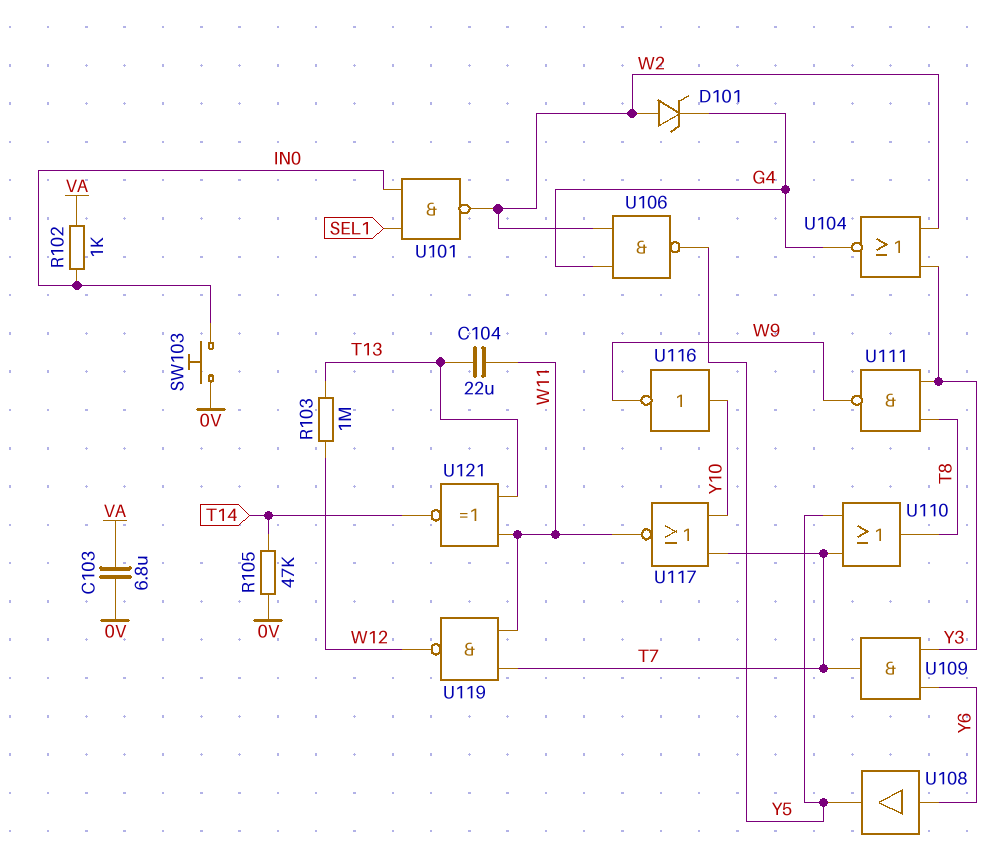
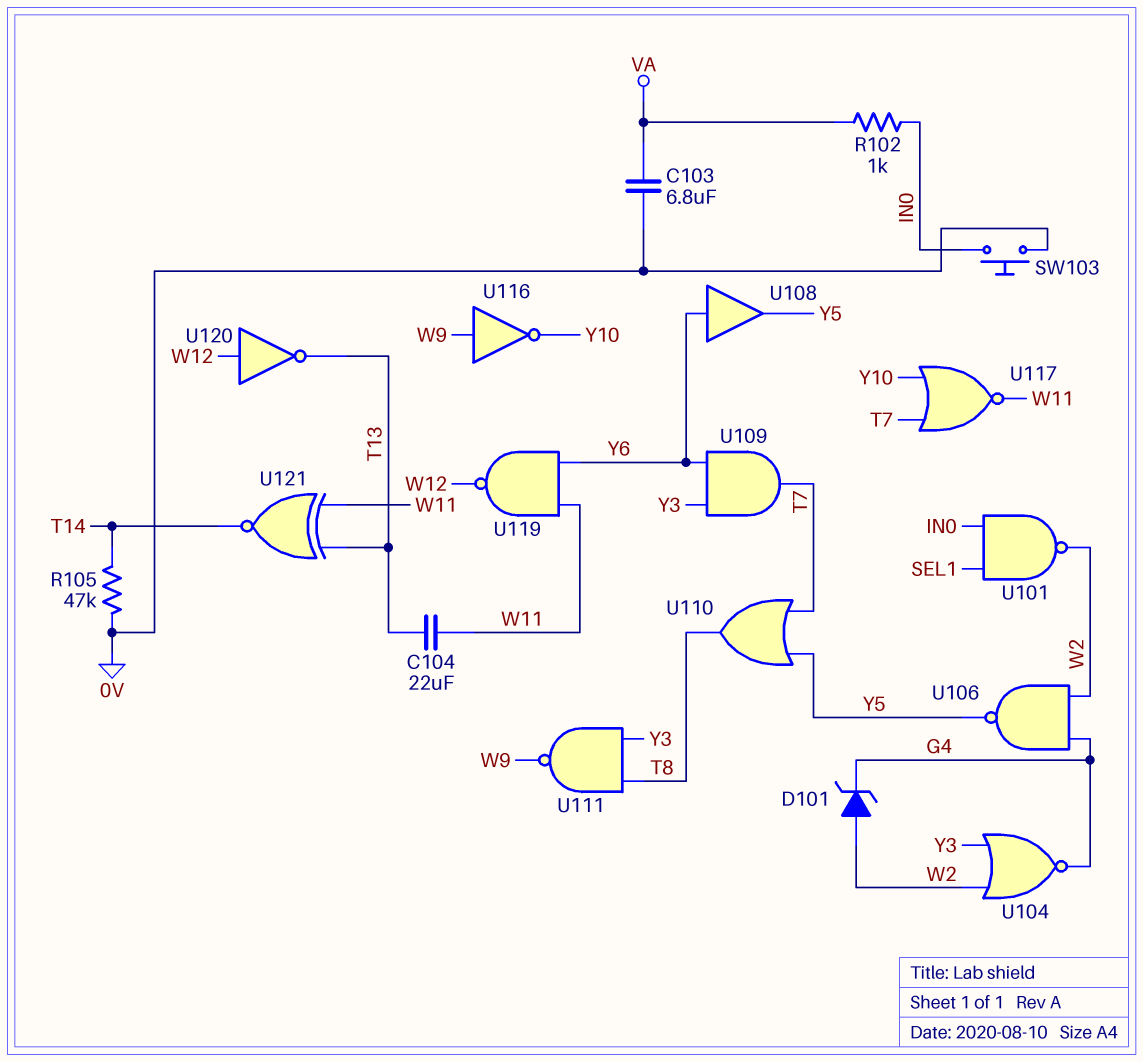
R103: 1M (T13, W12) -> none
U116: NOT (in Y10, out W9) -> NOT (in W9, out Y10)
U119: NAND (in T7, in W11, out W12) -> NAND (in W11, in Y6, out W12)
U120: none -> NOT (in W12, out T13)

